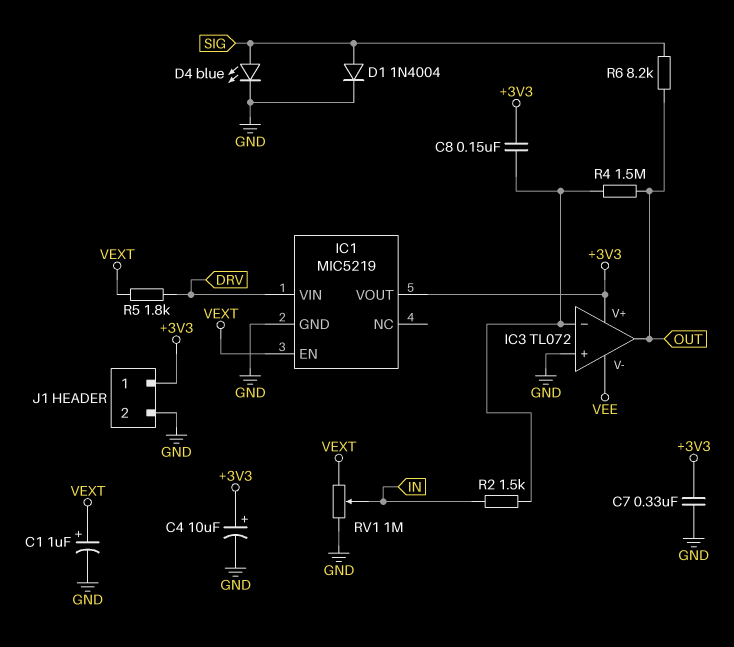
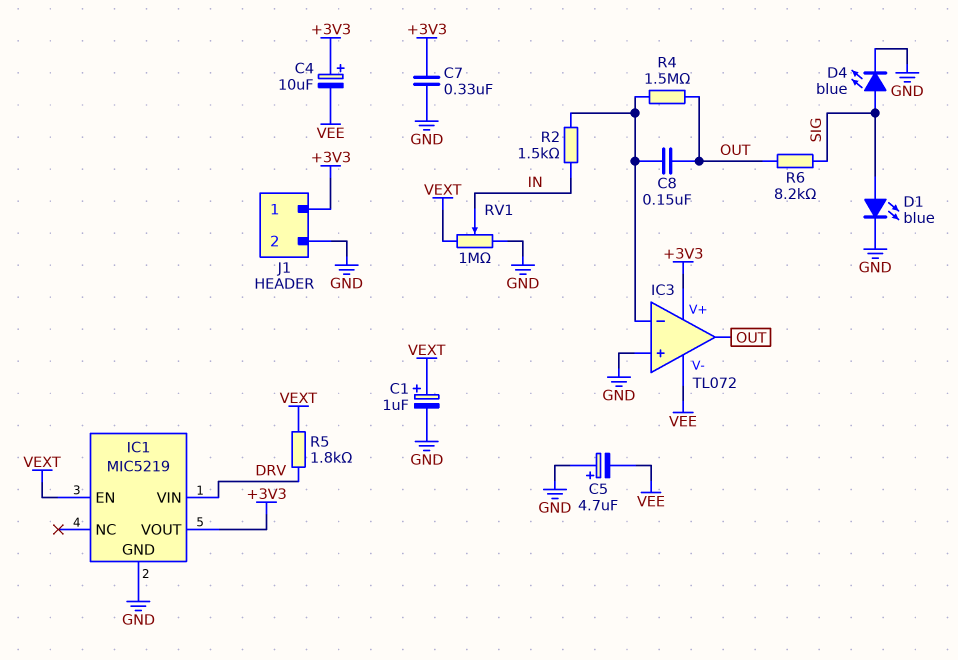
C4: 10uF (plus +3V3, minus GND) -> 10uF (plus +3V3, minus VEE)
C5: none -> 4.7uF (plus GND, minus VEE)
C8: 150nF (+3V3, IC3/in-) -> 150nF (IC3/in-, OUT)
D1: diode 1N4004 (A SIG, K GND) -> LED blue (A SIG, K GND)

